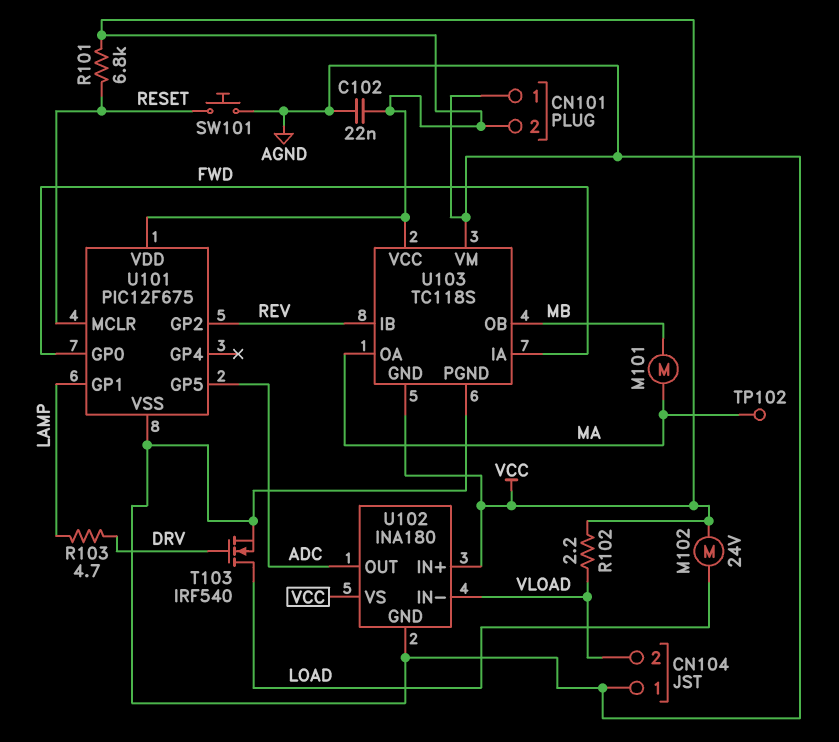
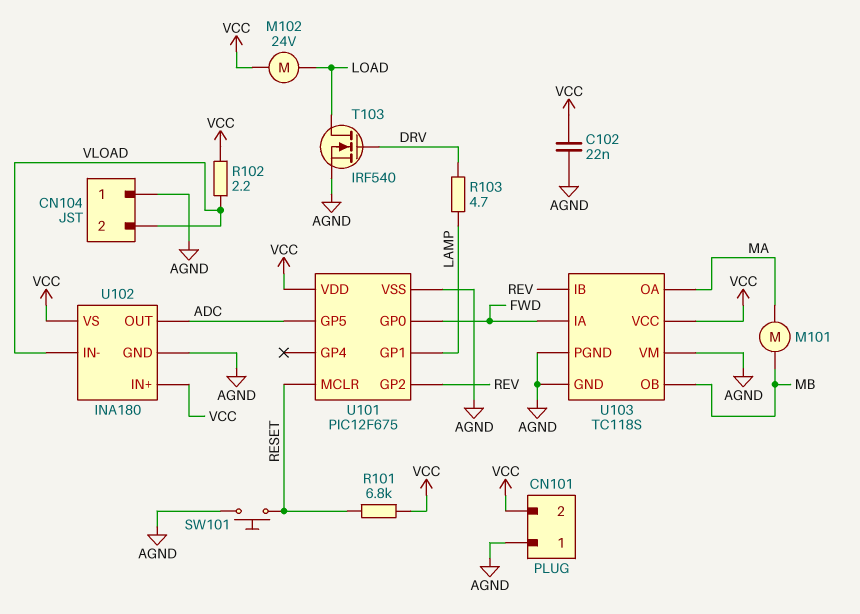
TP102: test point (MA) -> none
U103 pin GND: VCC -> AGND

